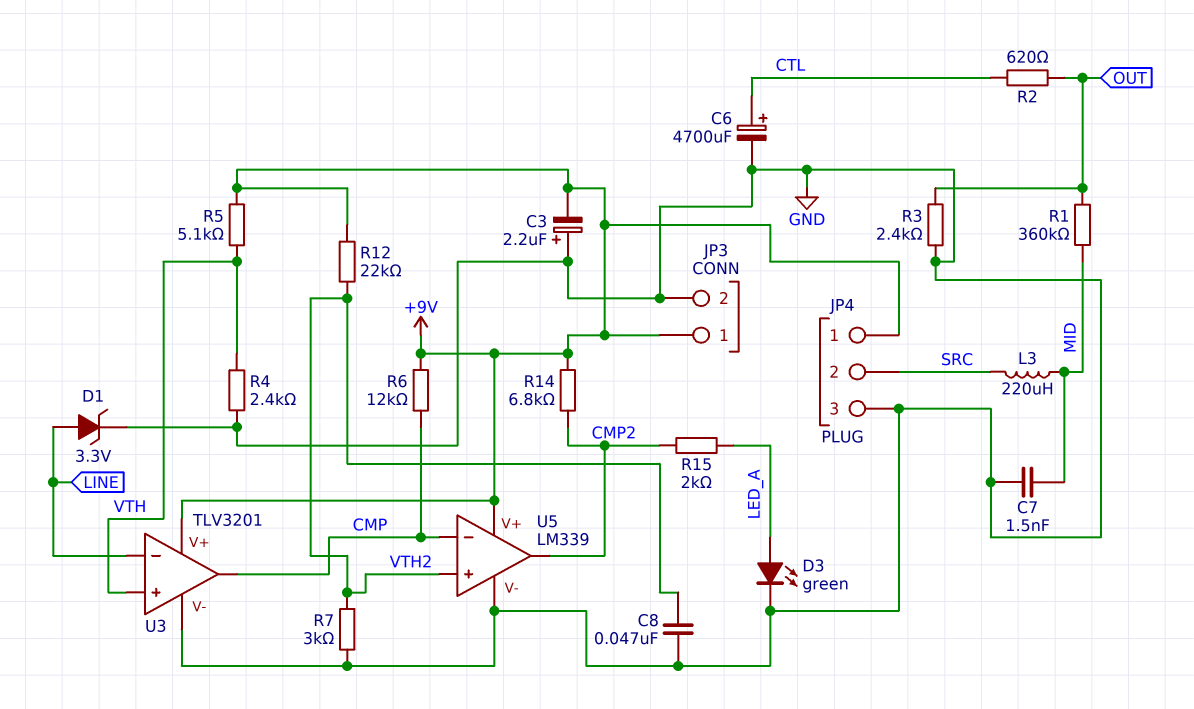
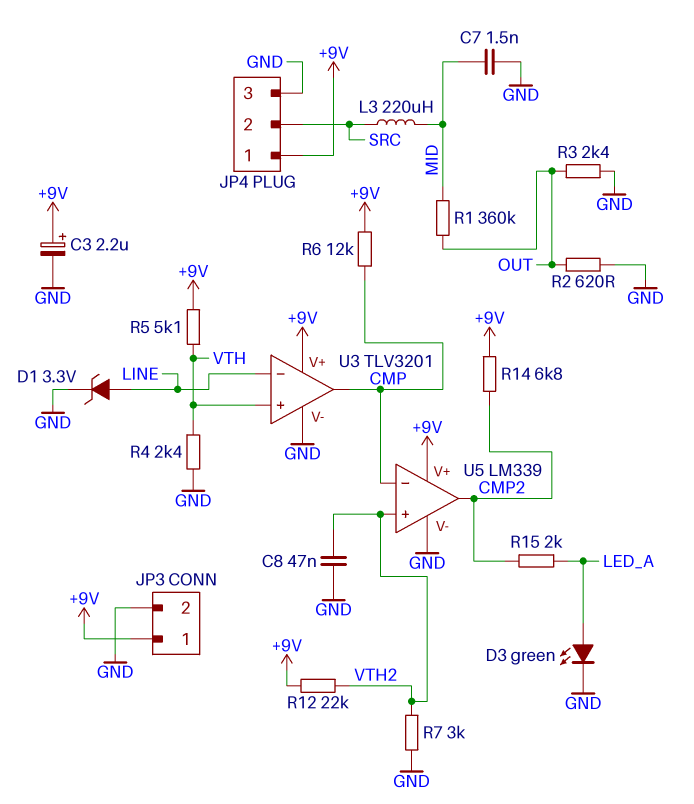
C3: 2.2uF (plus GND, minus +9V) -> 2.2uF (plus +9V, minus GND)
C6: 4700uF (plus CTL, minus GND) -> none
R2: 620 (CTL, OUT) -> 620 (GND, OUT)

